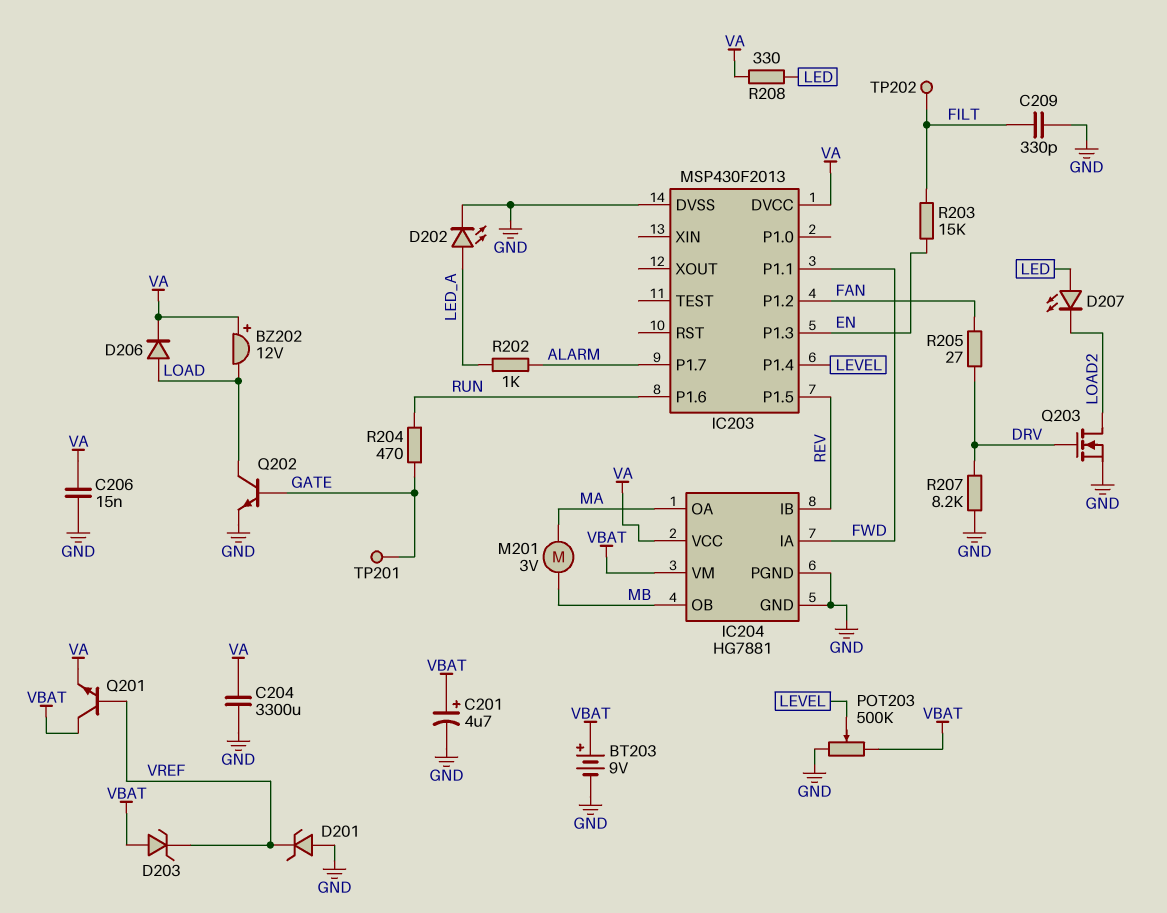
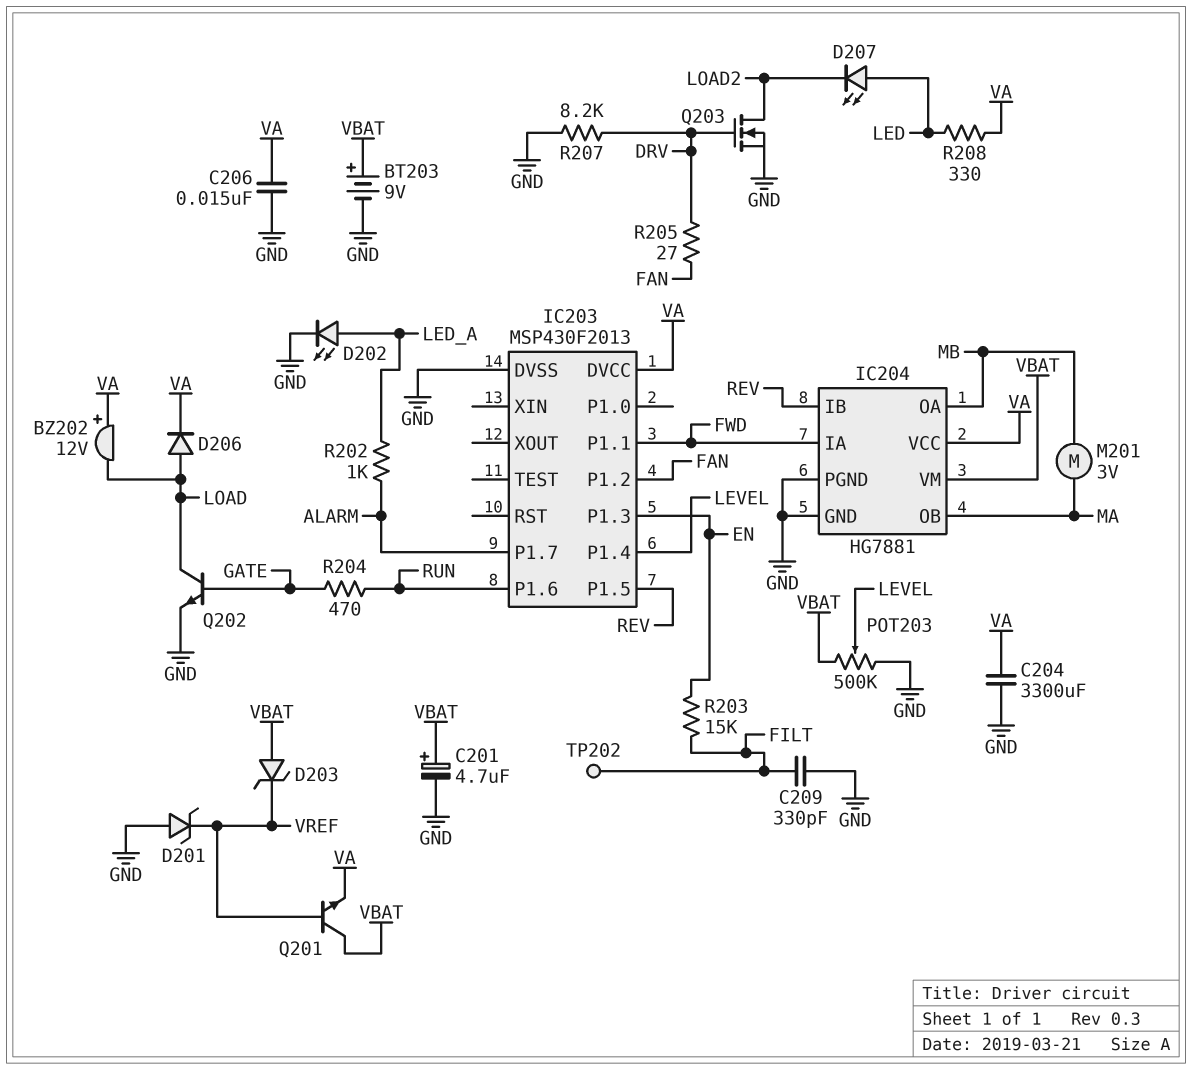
IC204 pin OA: MA -> MB
IC204 pin OB: MB -> MA
TP201: test point (GATE) -> none

